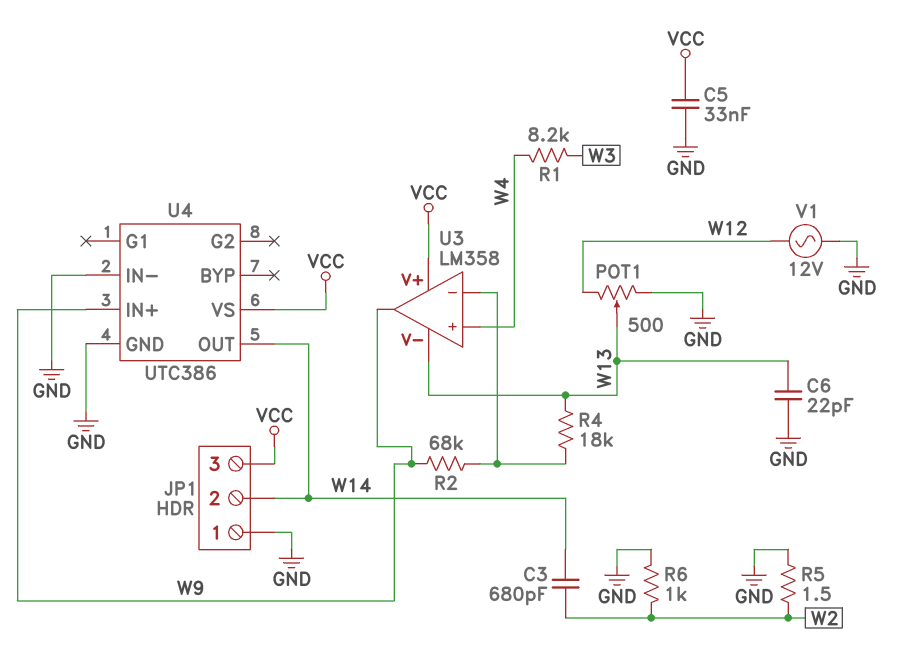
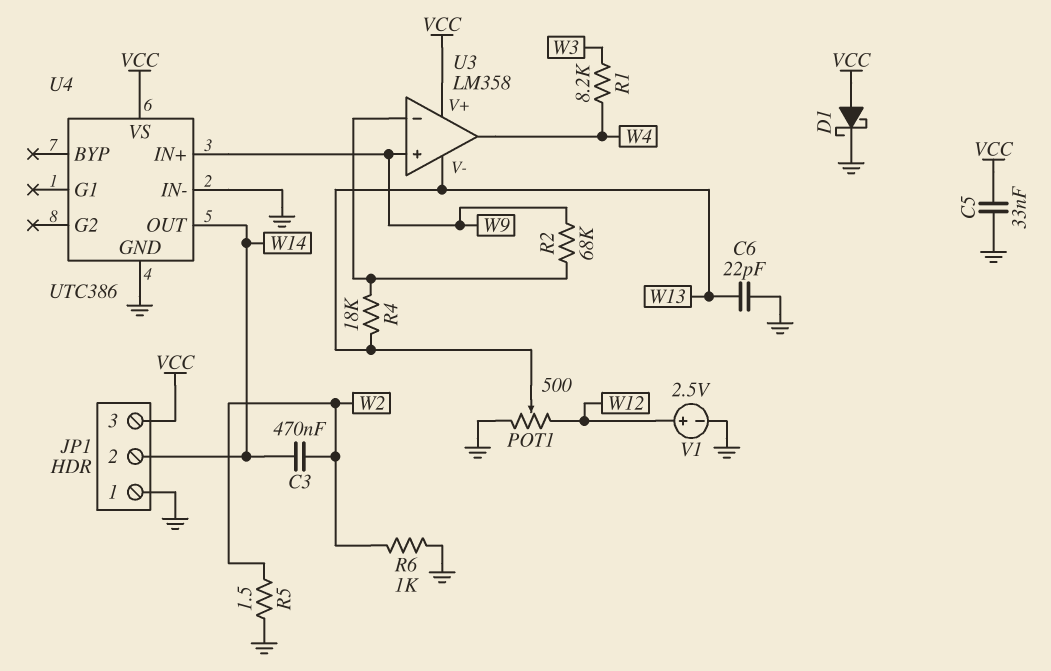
C3: 680pF (W2, W14) -> 470nF (W2, W14)
D1: none -> schottky (A VCC, K GND)
U3 pin in+: W4 -> W9
U3 pin out: W9 -> W4
V1: AC 12V (GND, W12) -> 2.5V (plus W12, minus GND)

